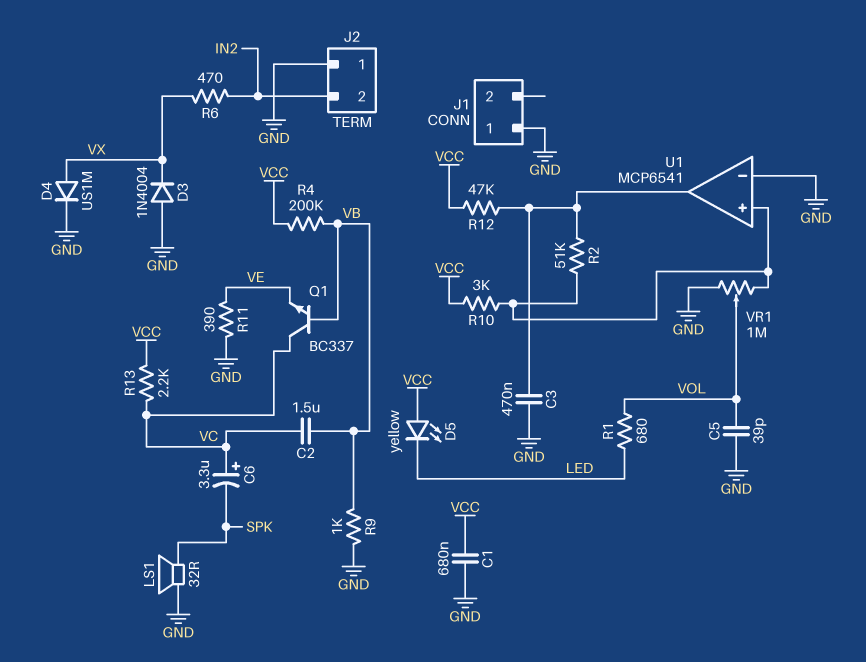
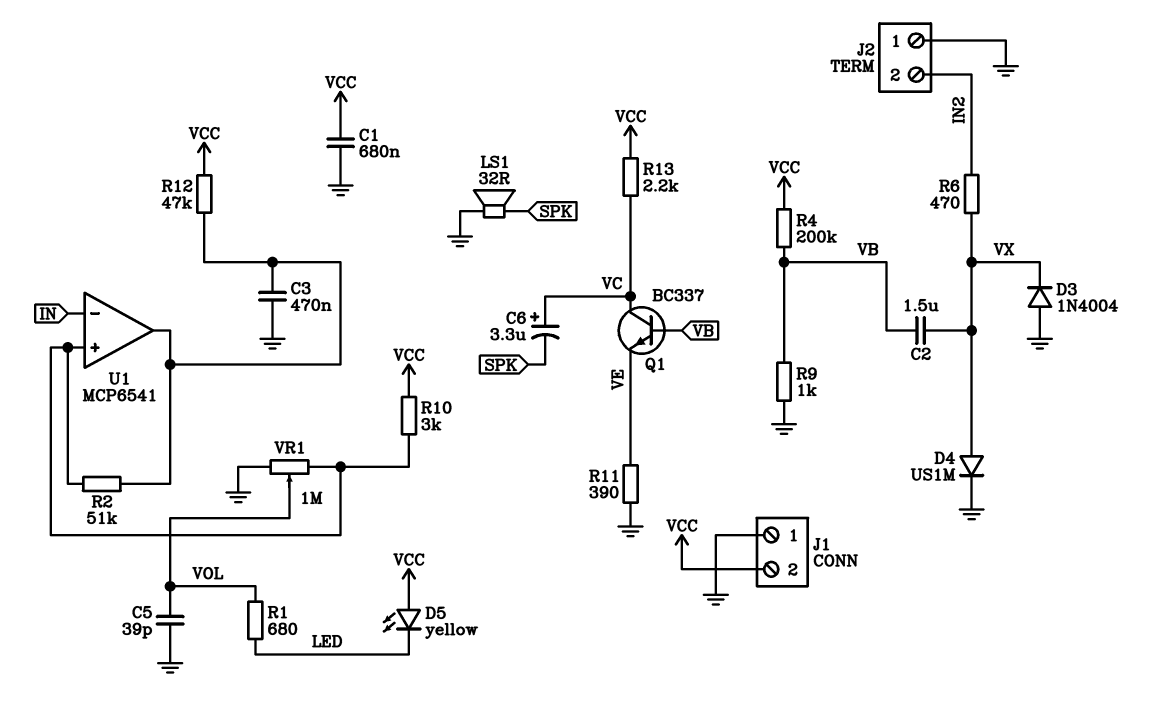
C2: 1.5uF (VB, VC) -> 1.5uF (VB, VX)
J1 pin 2: none -> VCC
U1 pin in-: GND -> IN

